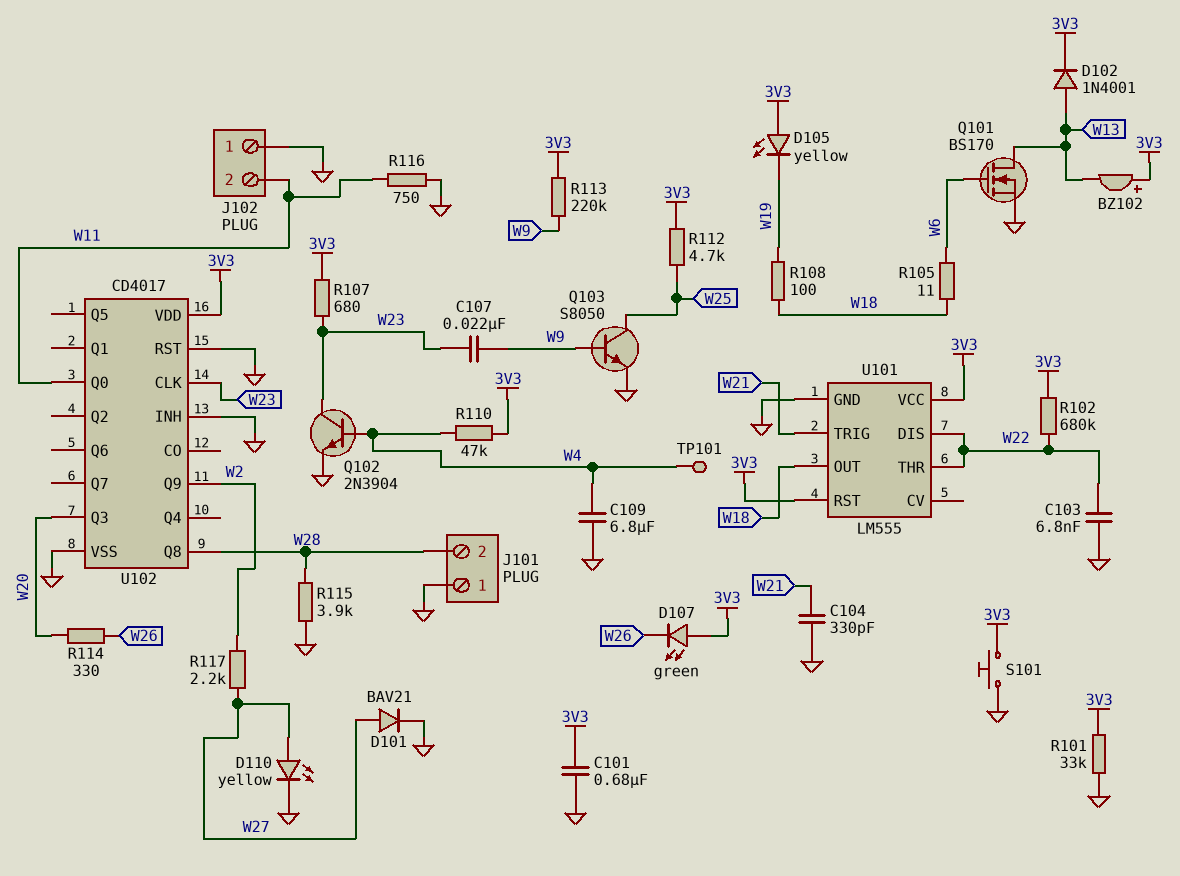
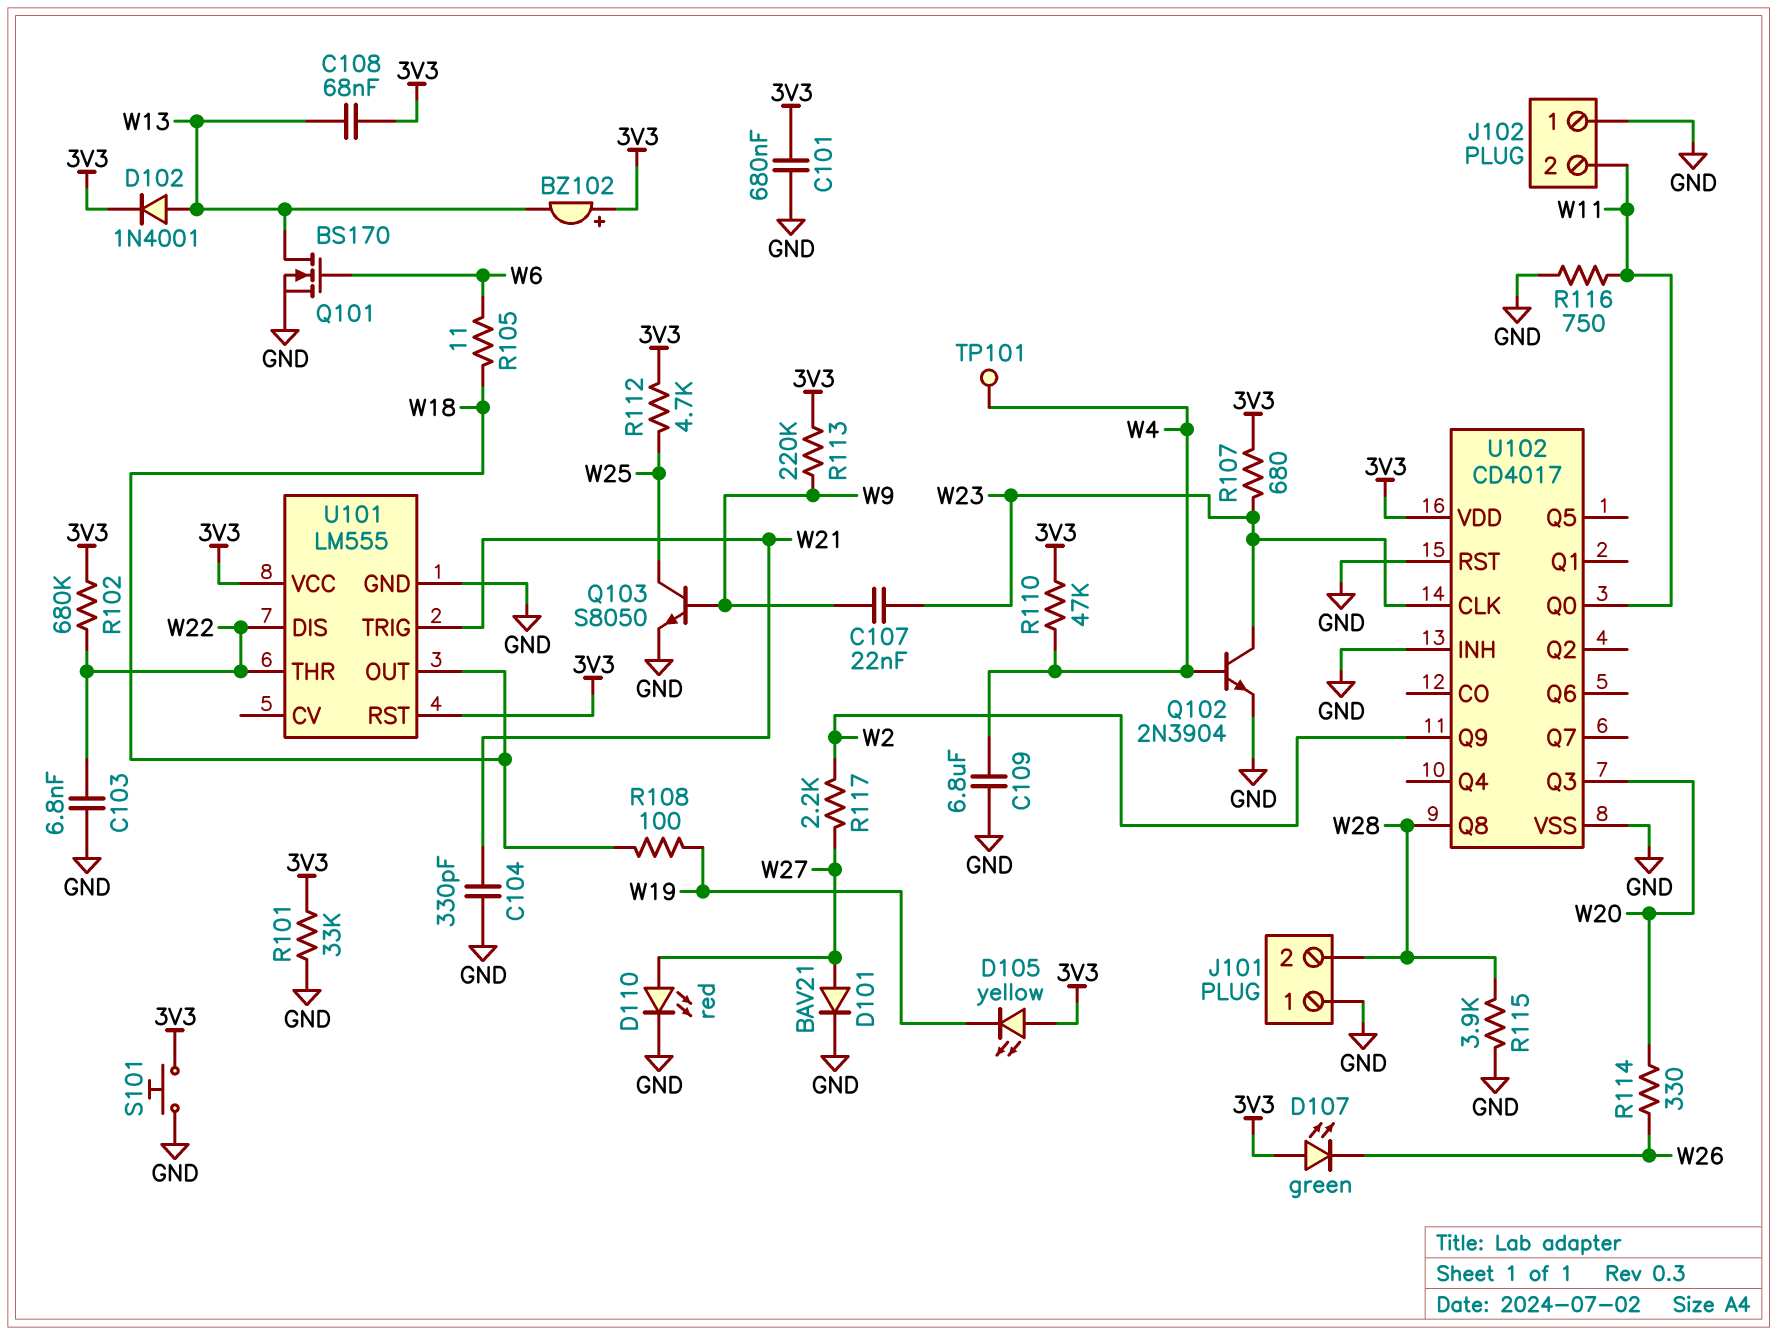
C108: none -> 68nF (3V3, W13)
D110: LED yellow (A W27, K GND) -> LED red (A W27, K GND)

